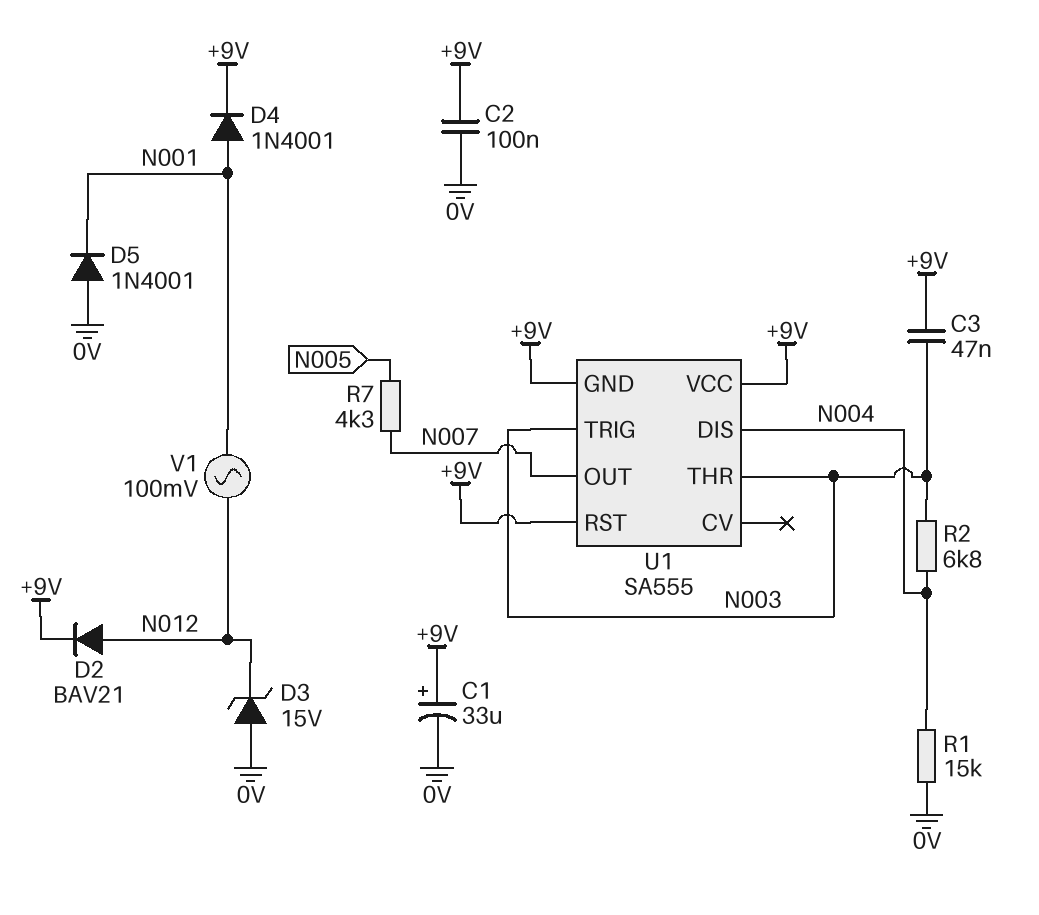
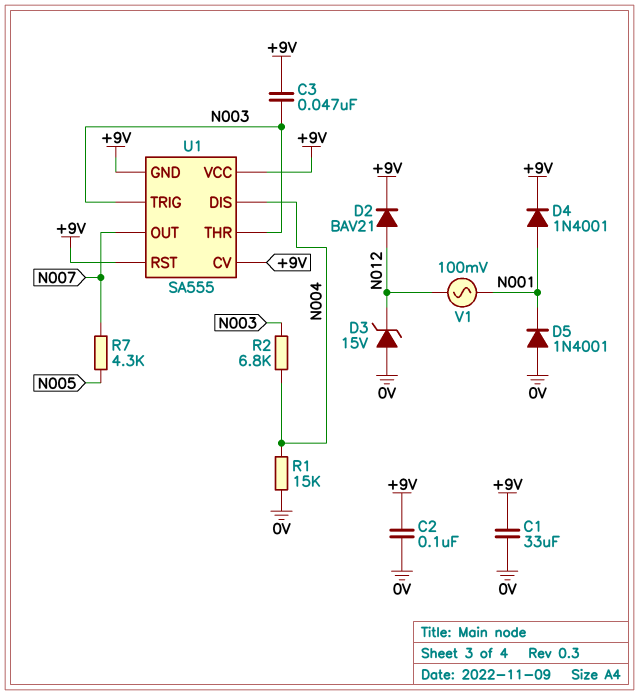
C1: 33uF (plus +9V, minus 0V) -> 33uF (+9V, 0V)
U1 pin CV: none -> +9V

